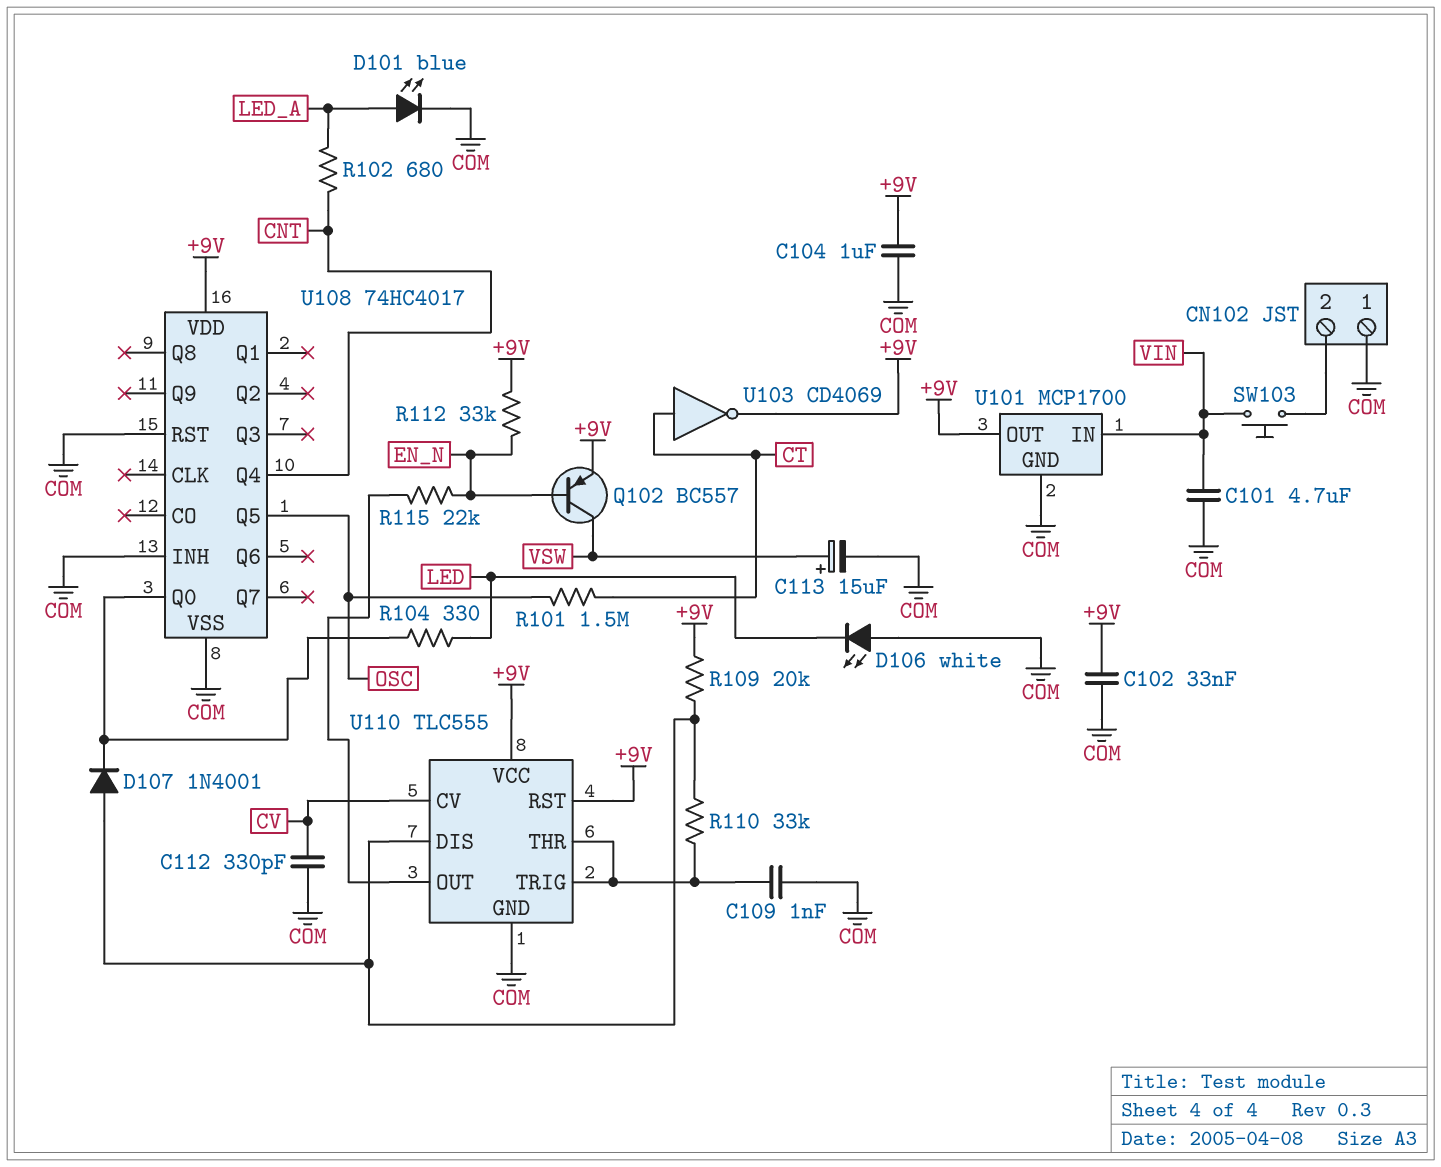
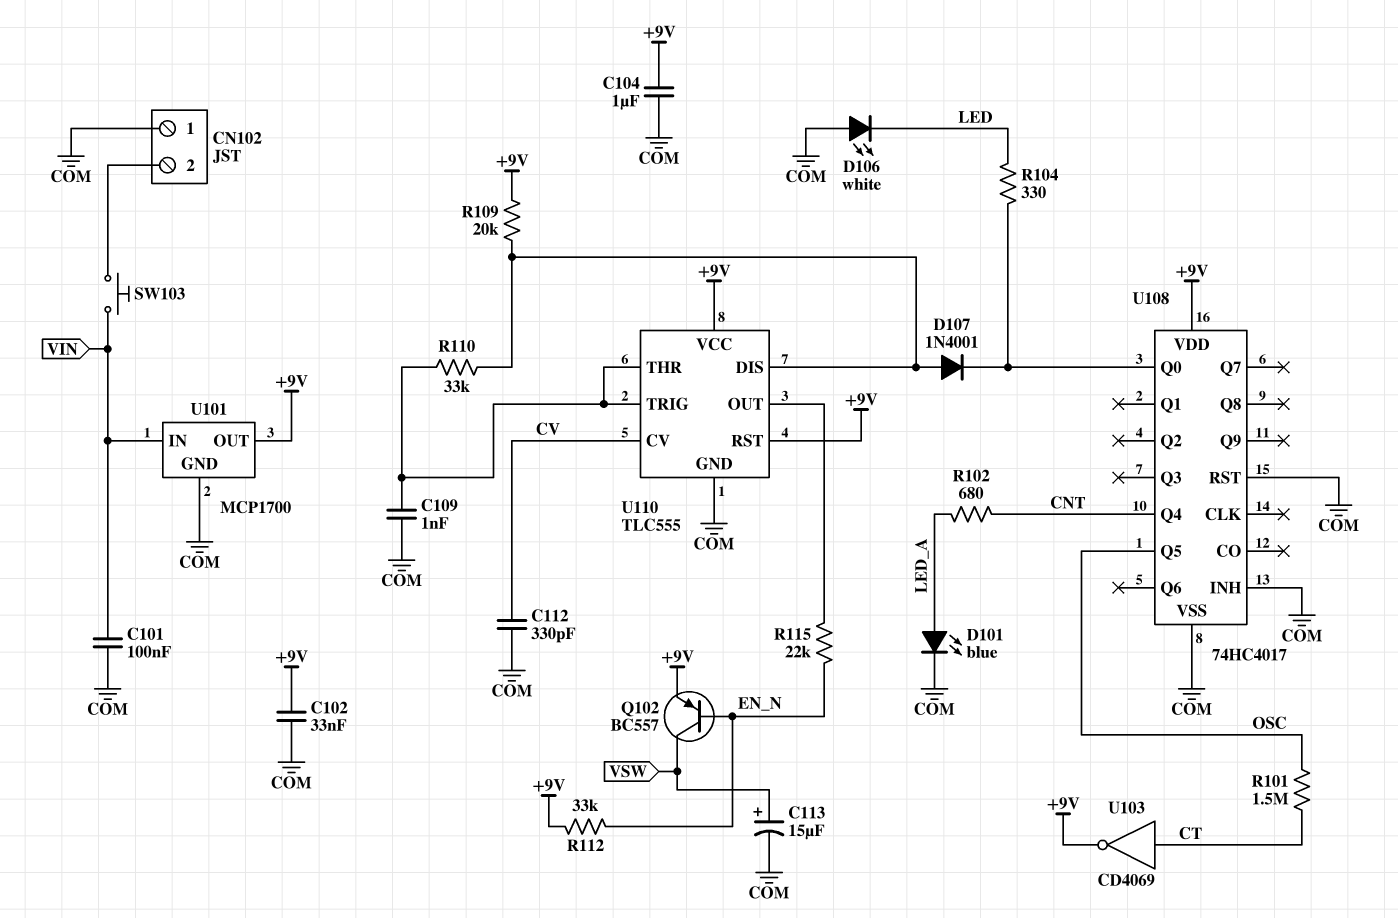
C101: 4.7uF (COM, VIN) -> 100nF (COM, VIN)

